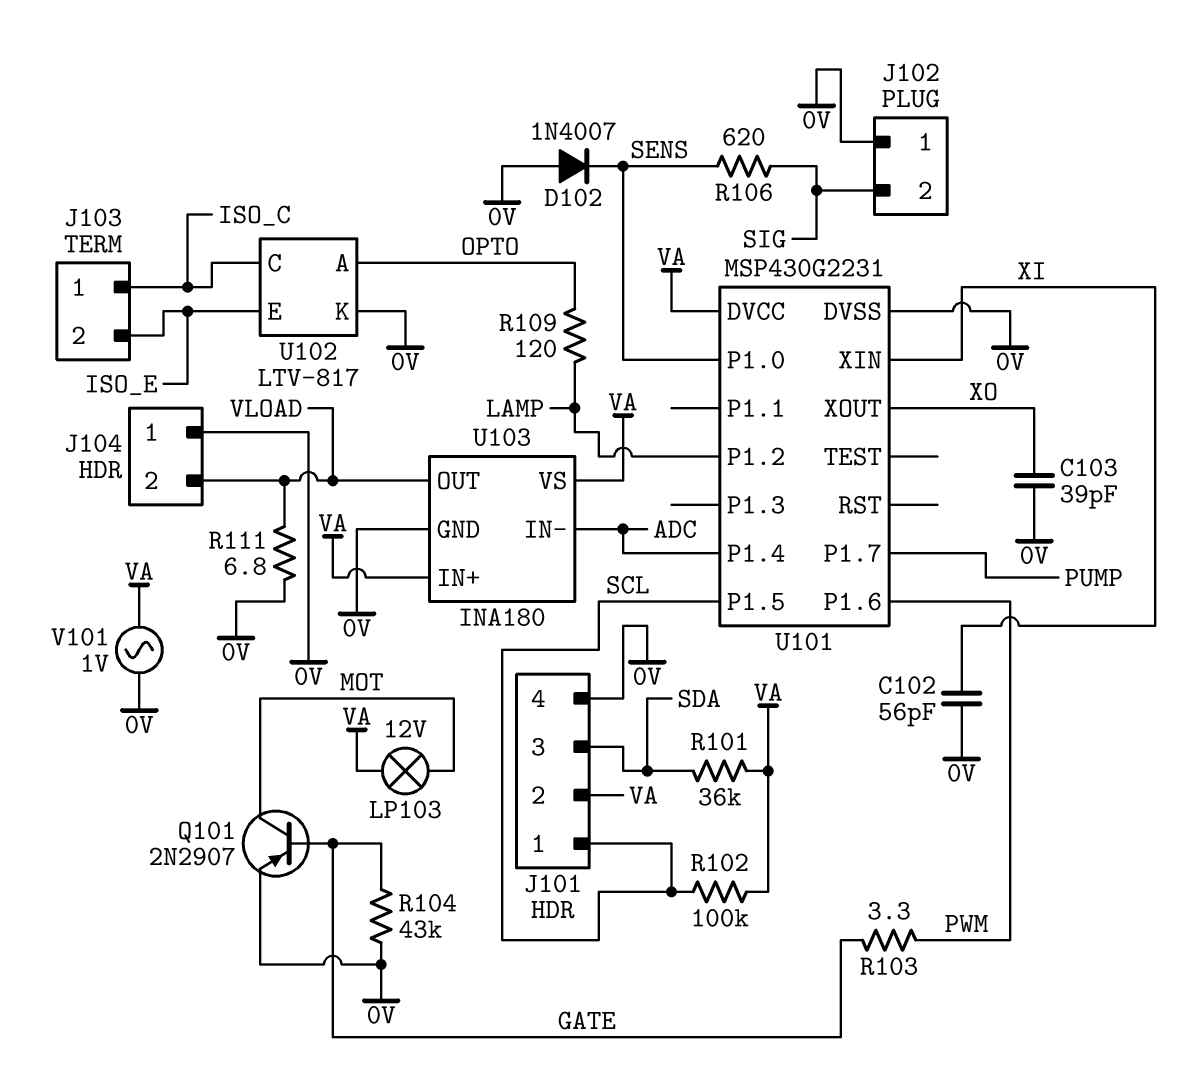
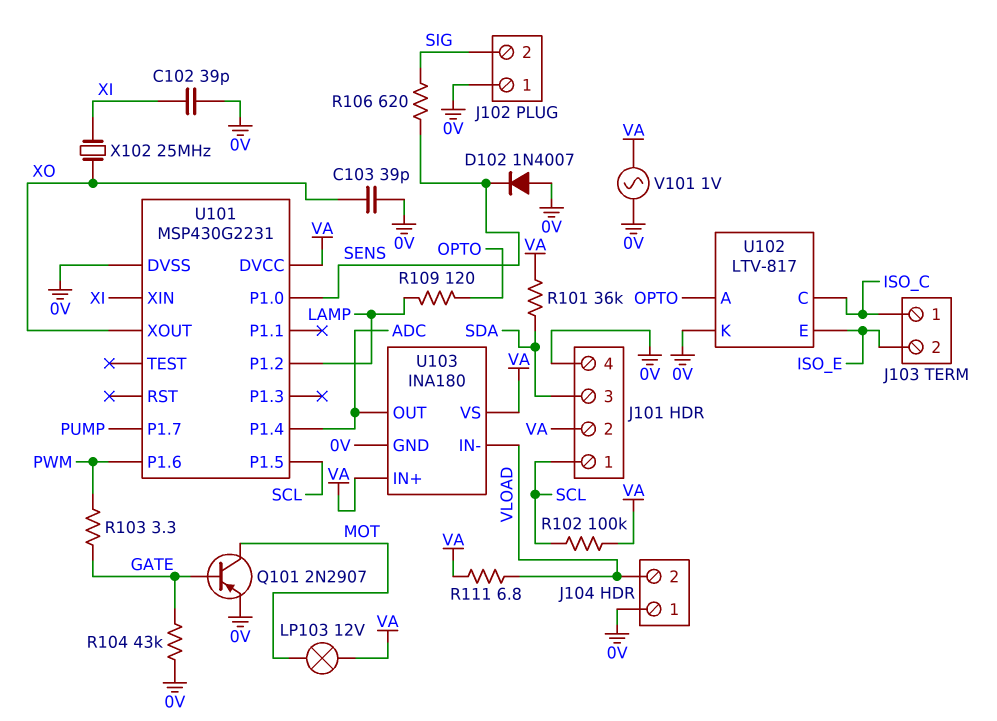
C102: 56pF (0V, XI) -> 39pF (0V, XI)
R111: 6.8 (0V, VLOAD) -> 6.8 (VA, VLOAD)
U103 pin IN-: ADC -> VLOAD
U103 pin OUT: VLOAD -> ADC
X102: none -> 25MHz (XI, XO)

